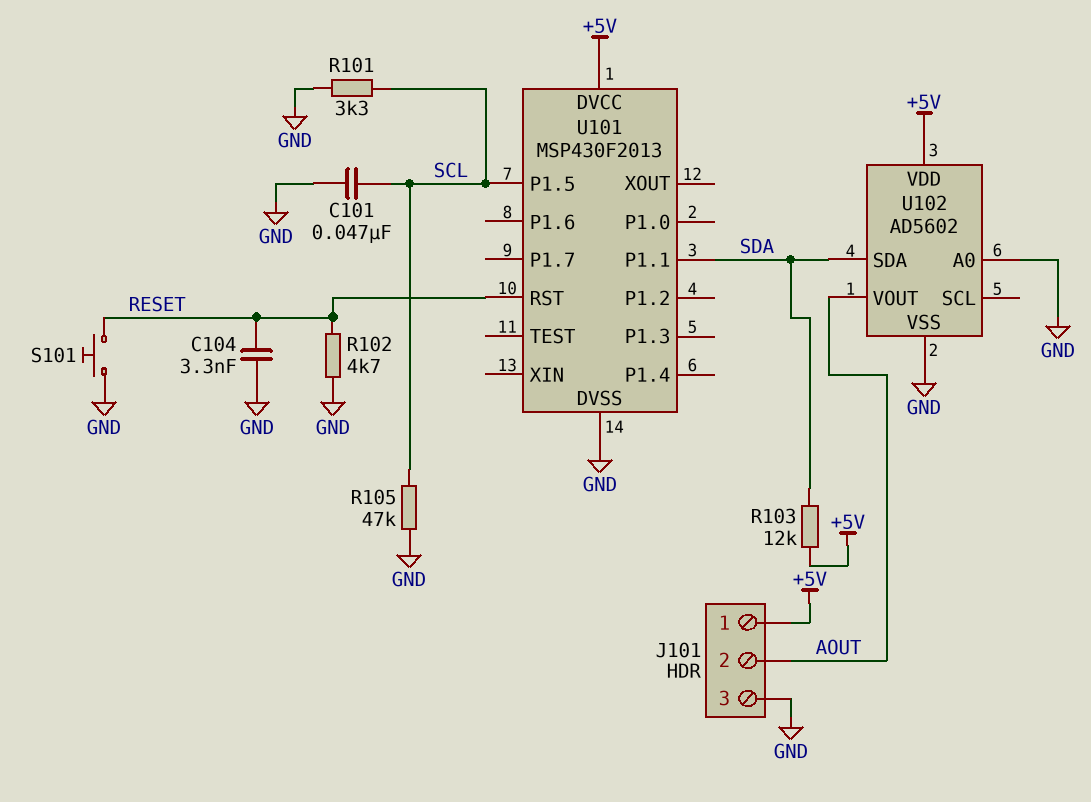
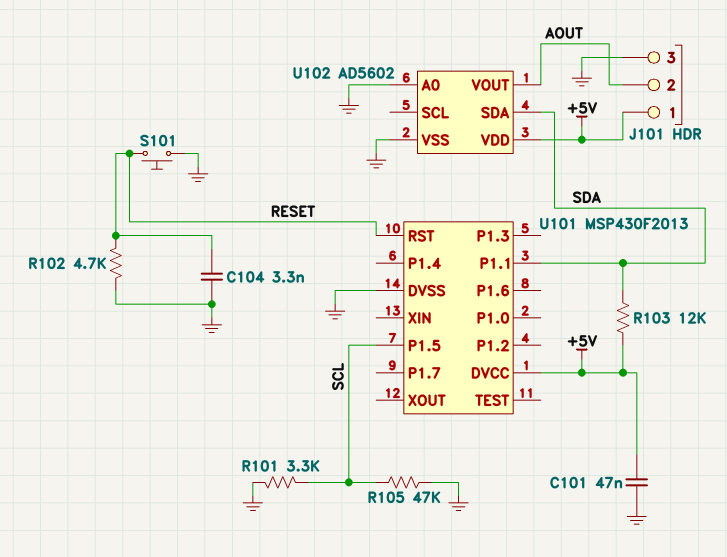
C101: 47nF (GND, SCL) -> 47nF (+5V, GND)

